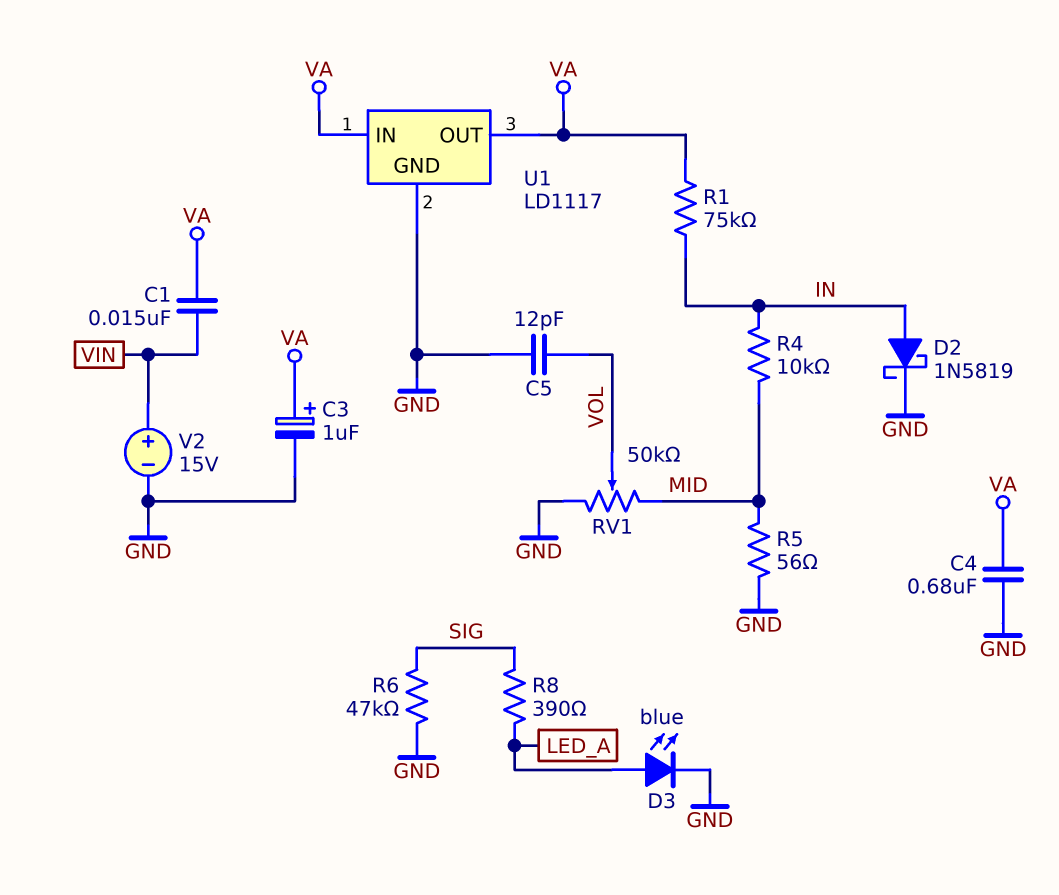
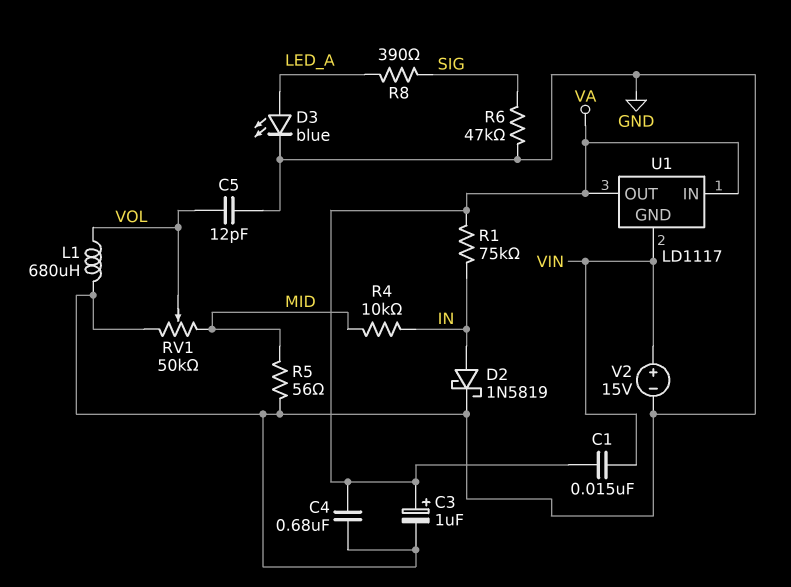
L1: none -> 680uH (GND, VOL)
U1 pin GND: GND -> VIN

